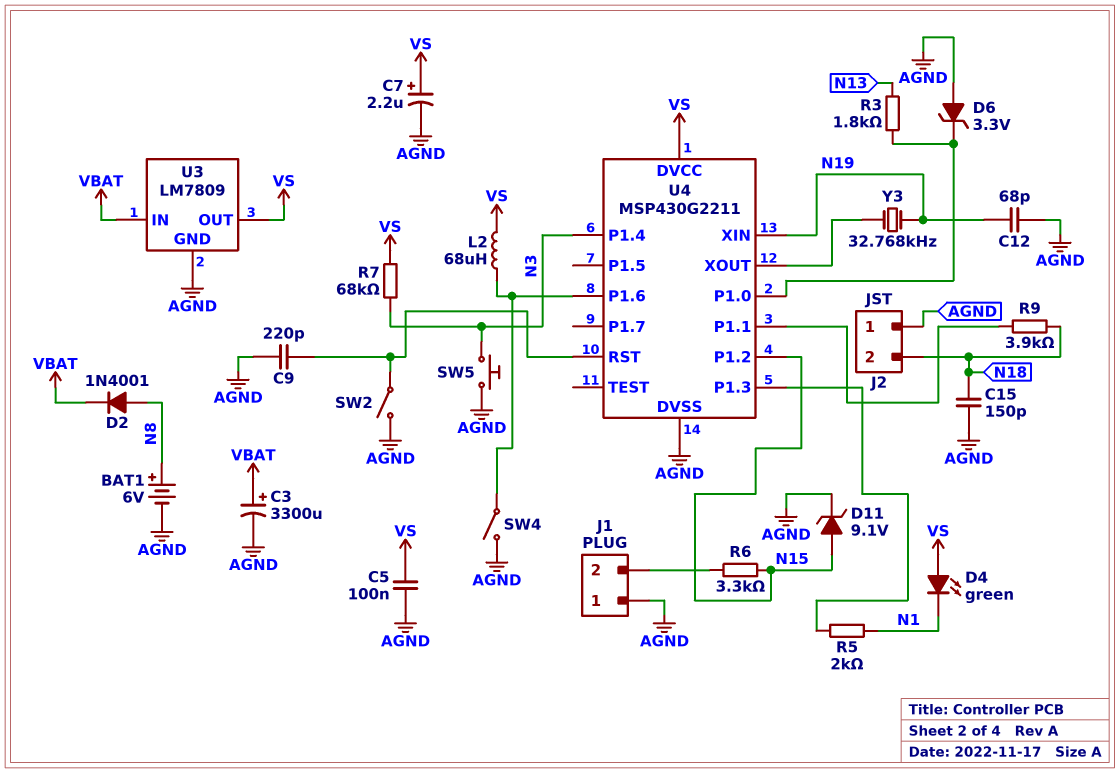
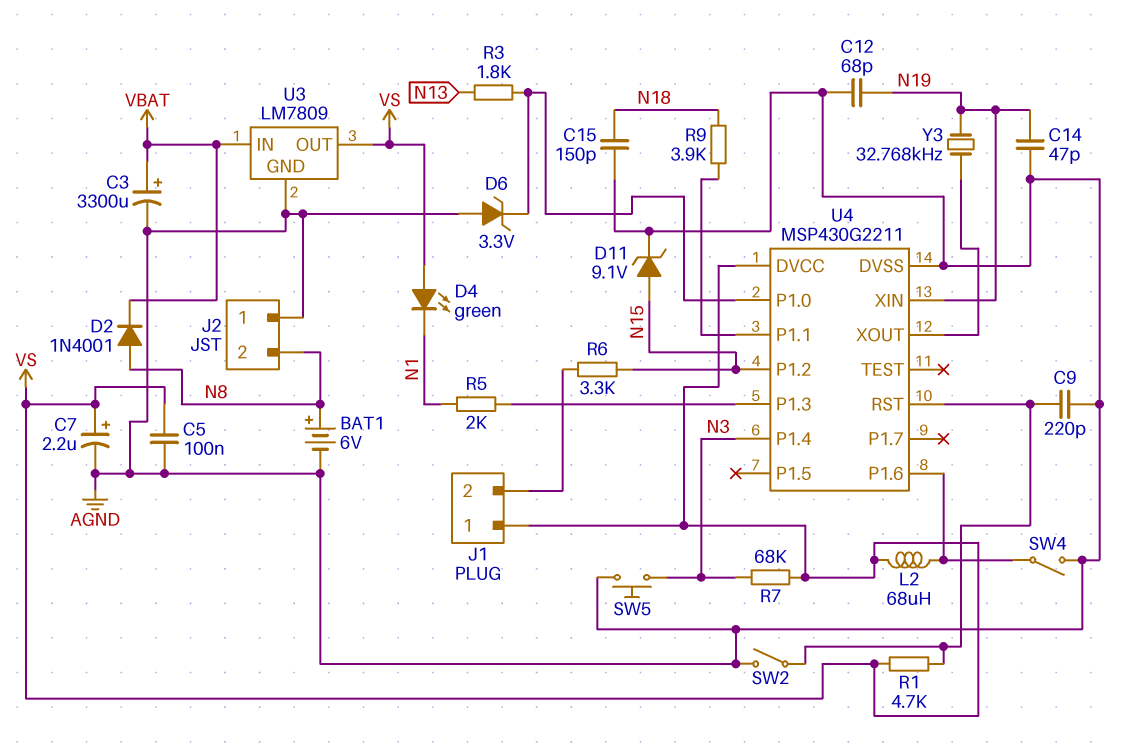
C14: none -> 47pF (AGND, N19)
J1 pin 1: AGND -> VS
J2 pin 2: N18 -> N8
R1: none -> 4.7k (U4/RST, VS)

